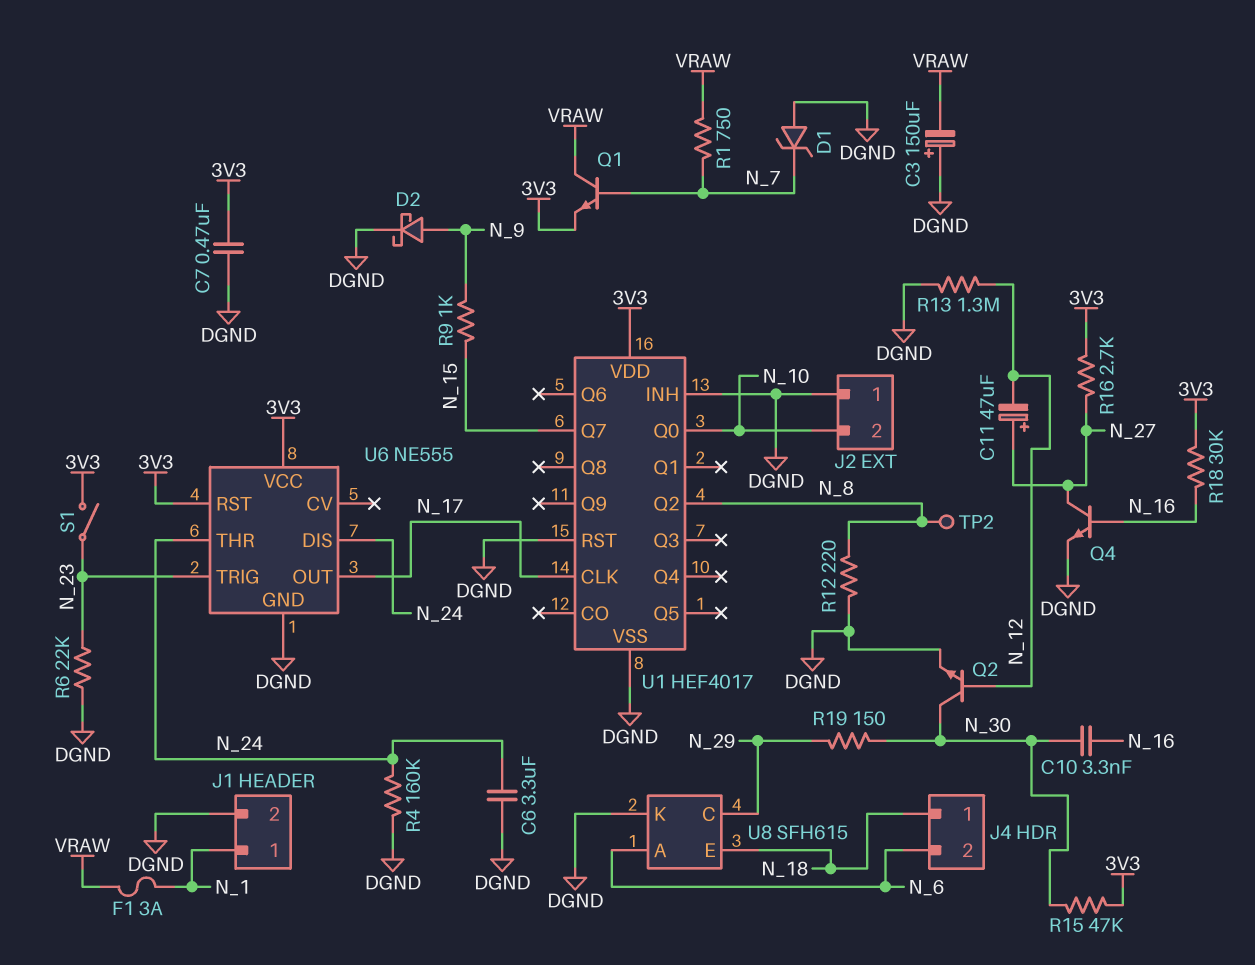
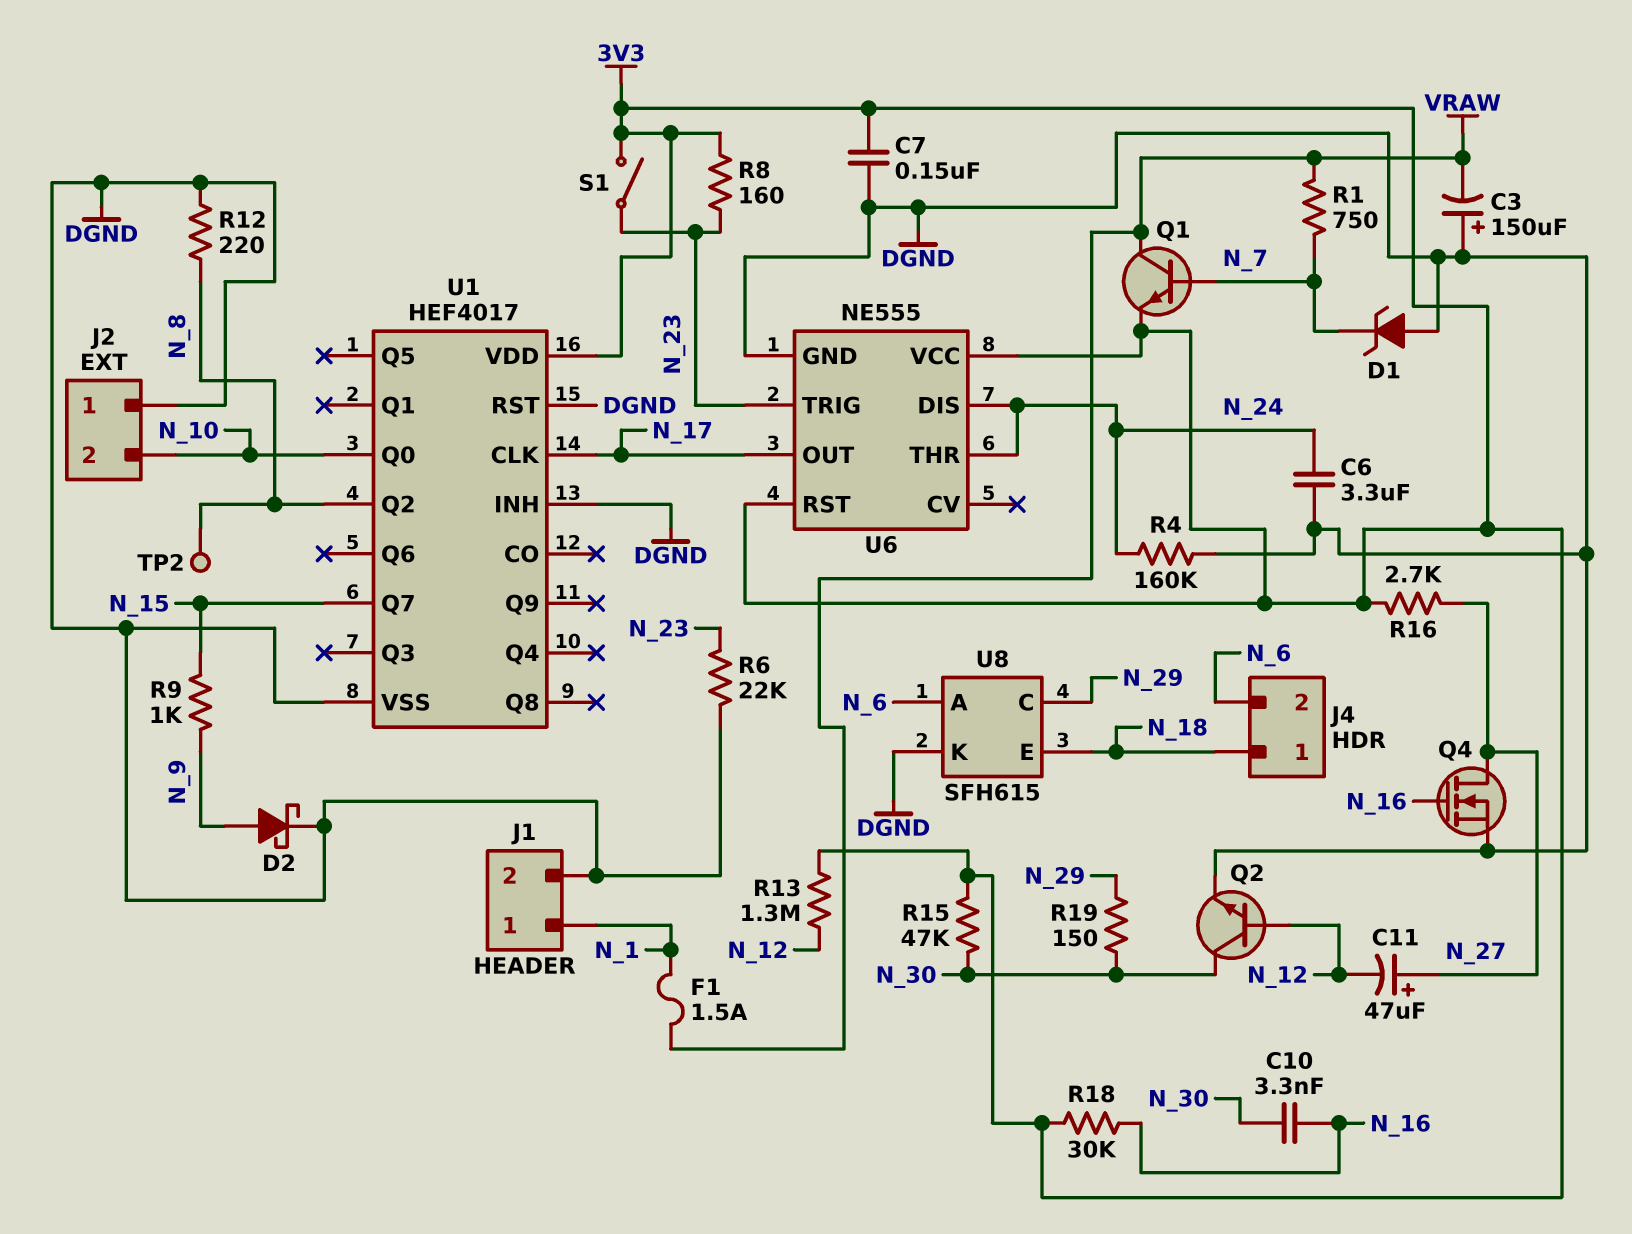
C7: 470nF (3V3, DGND) -> 150nF (3V3, DGND)
F1: 3A (N_1, VRAW) -> 1.5A (N_1, VRAW)
Q4: NPN (B N_16, C N_27, E DGND) -> NMOS (G N_16, D N_27, S DGND)
R8: none -> 160 (3V3, N_23)
R13: 1.3M (DGND, N_12) -> 1.3M (3V3, N_12)

